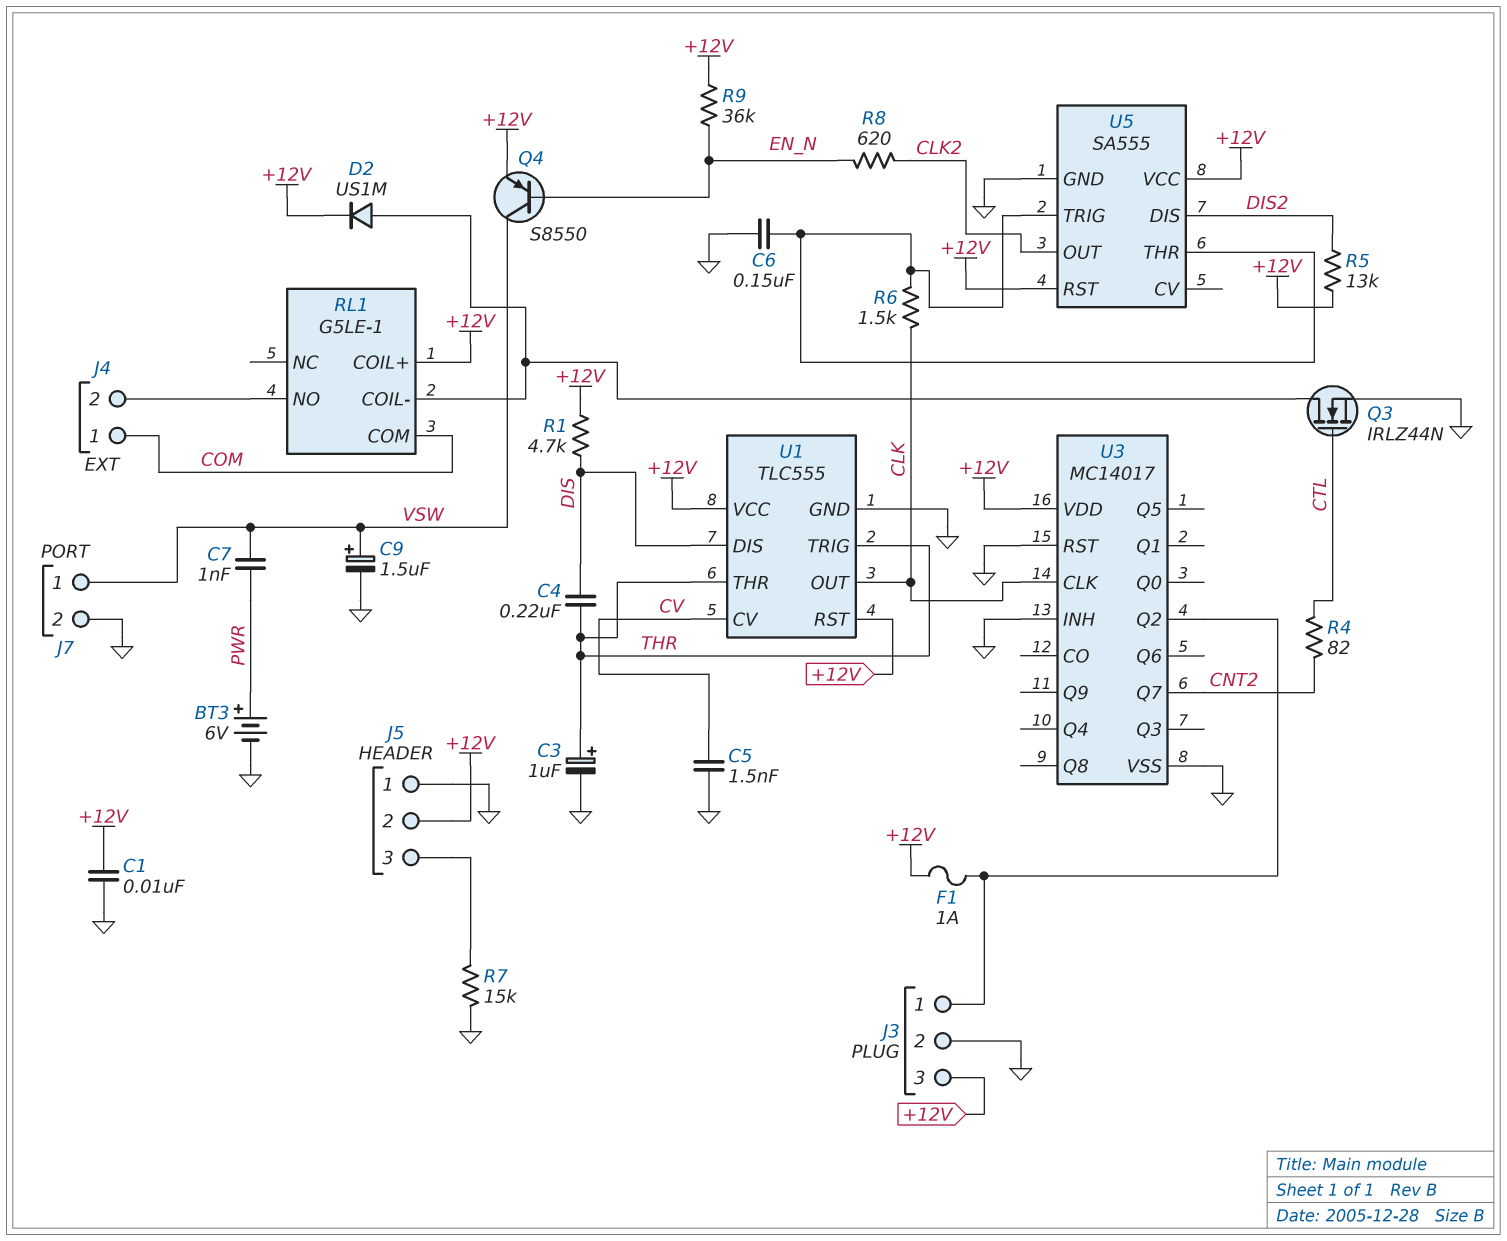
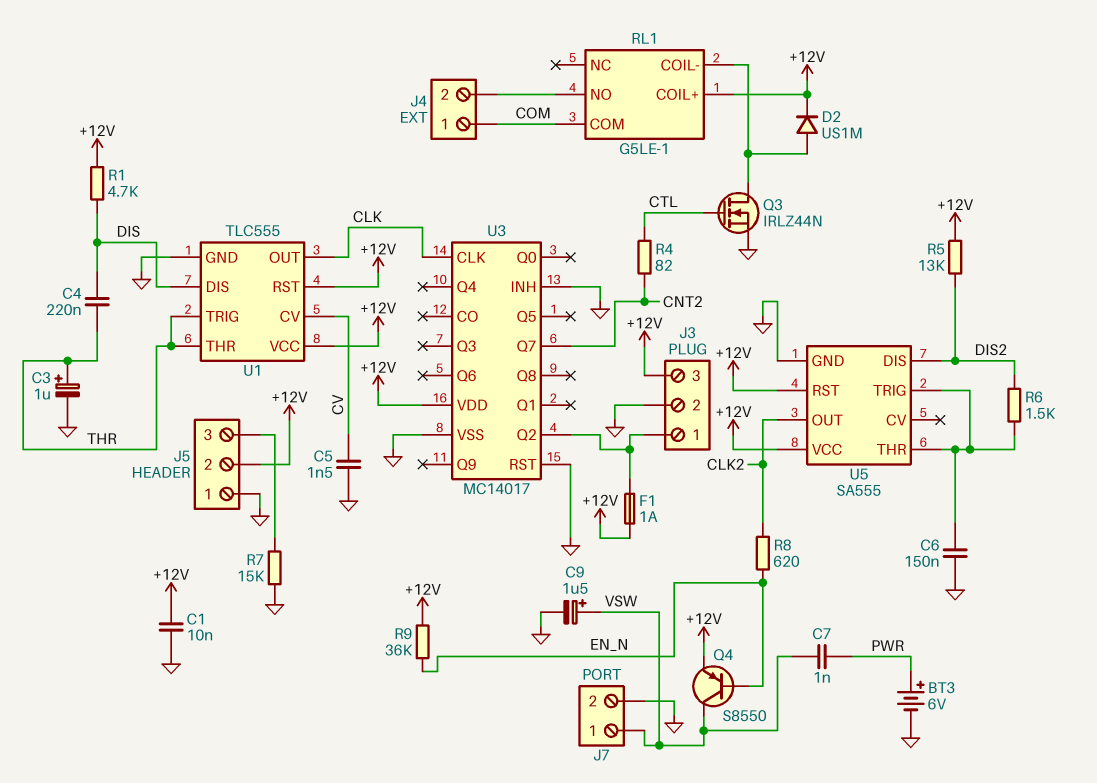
R6: 1.5k (CLK, U5/THR) -> 1.5k (DIS2, U5/THR)

